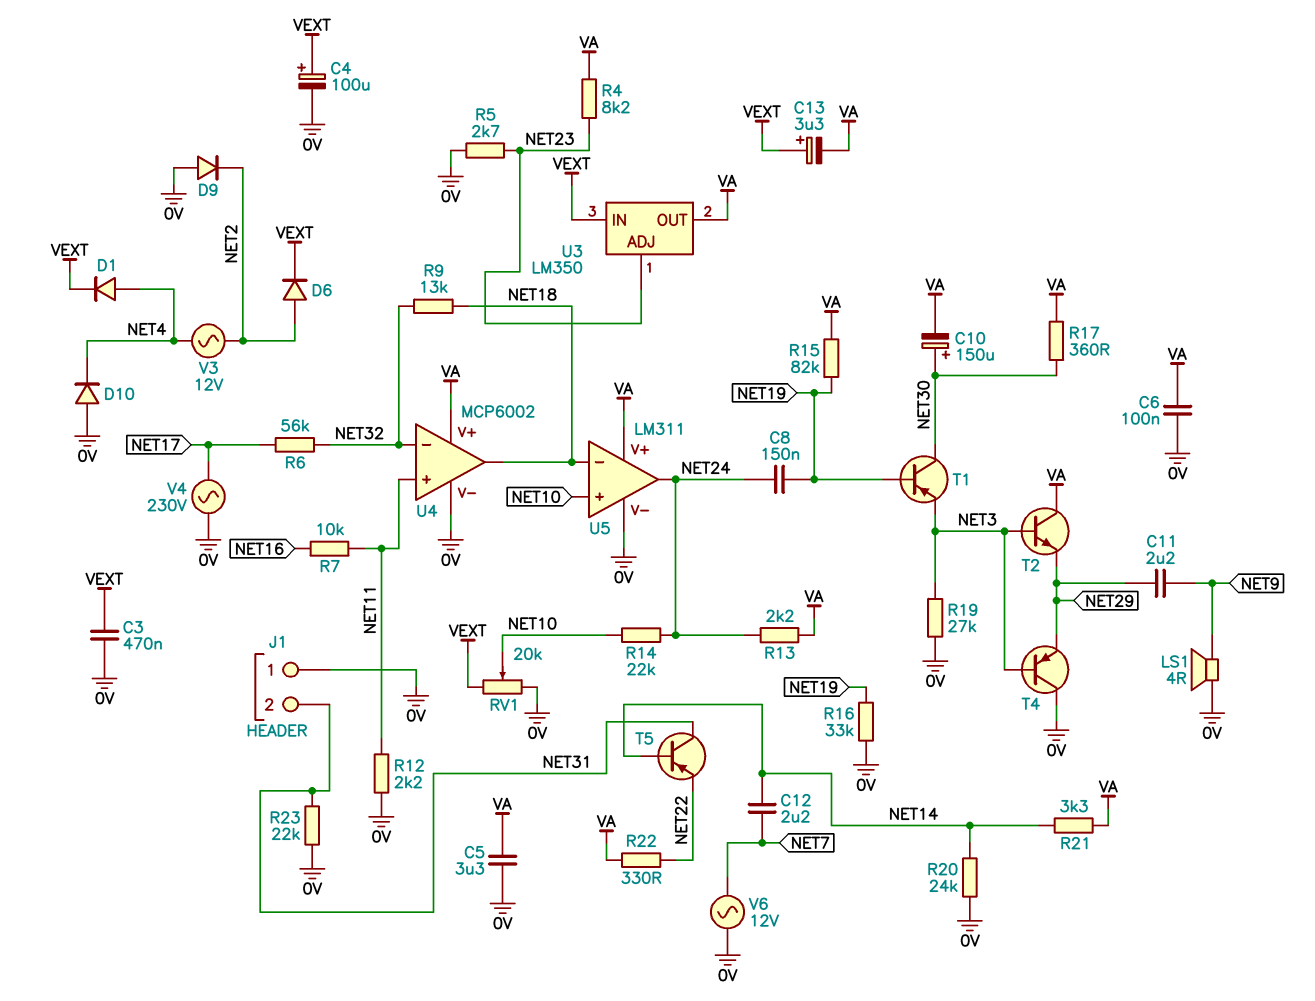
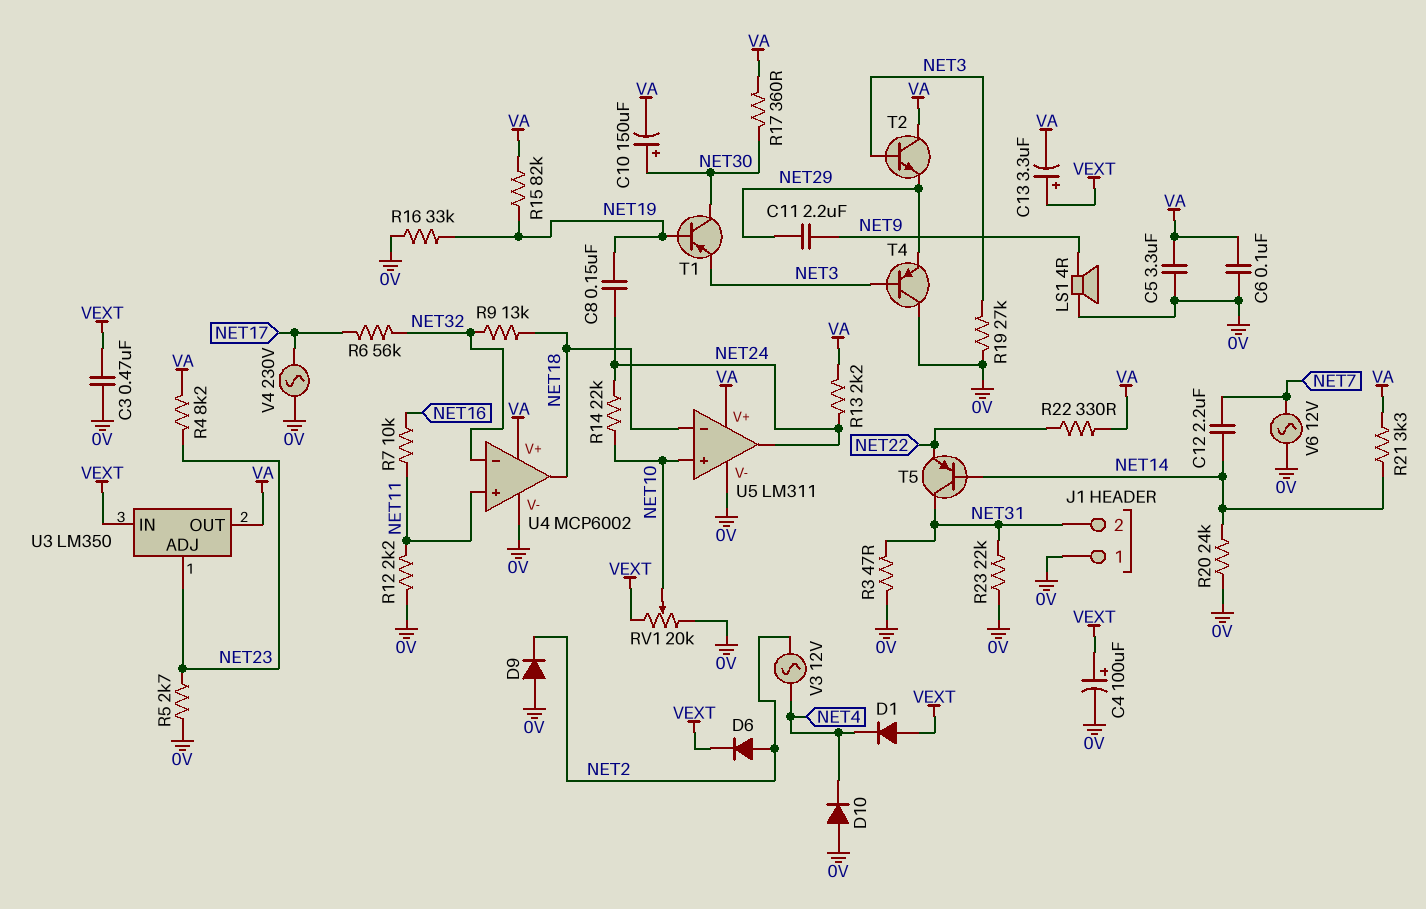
D1: diode (A NET4, K VEXT) -> diode (A VEXT, K NET4)
R3: none -> 47 (0V, NET31)

